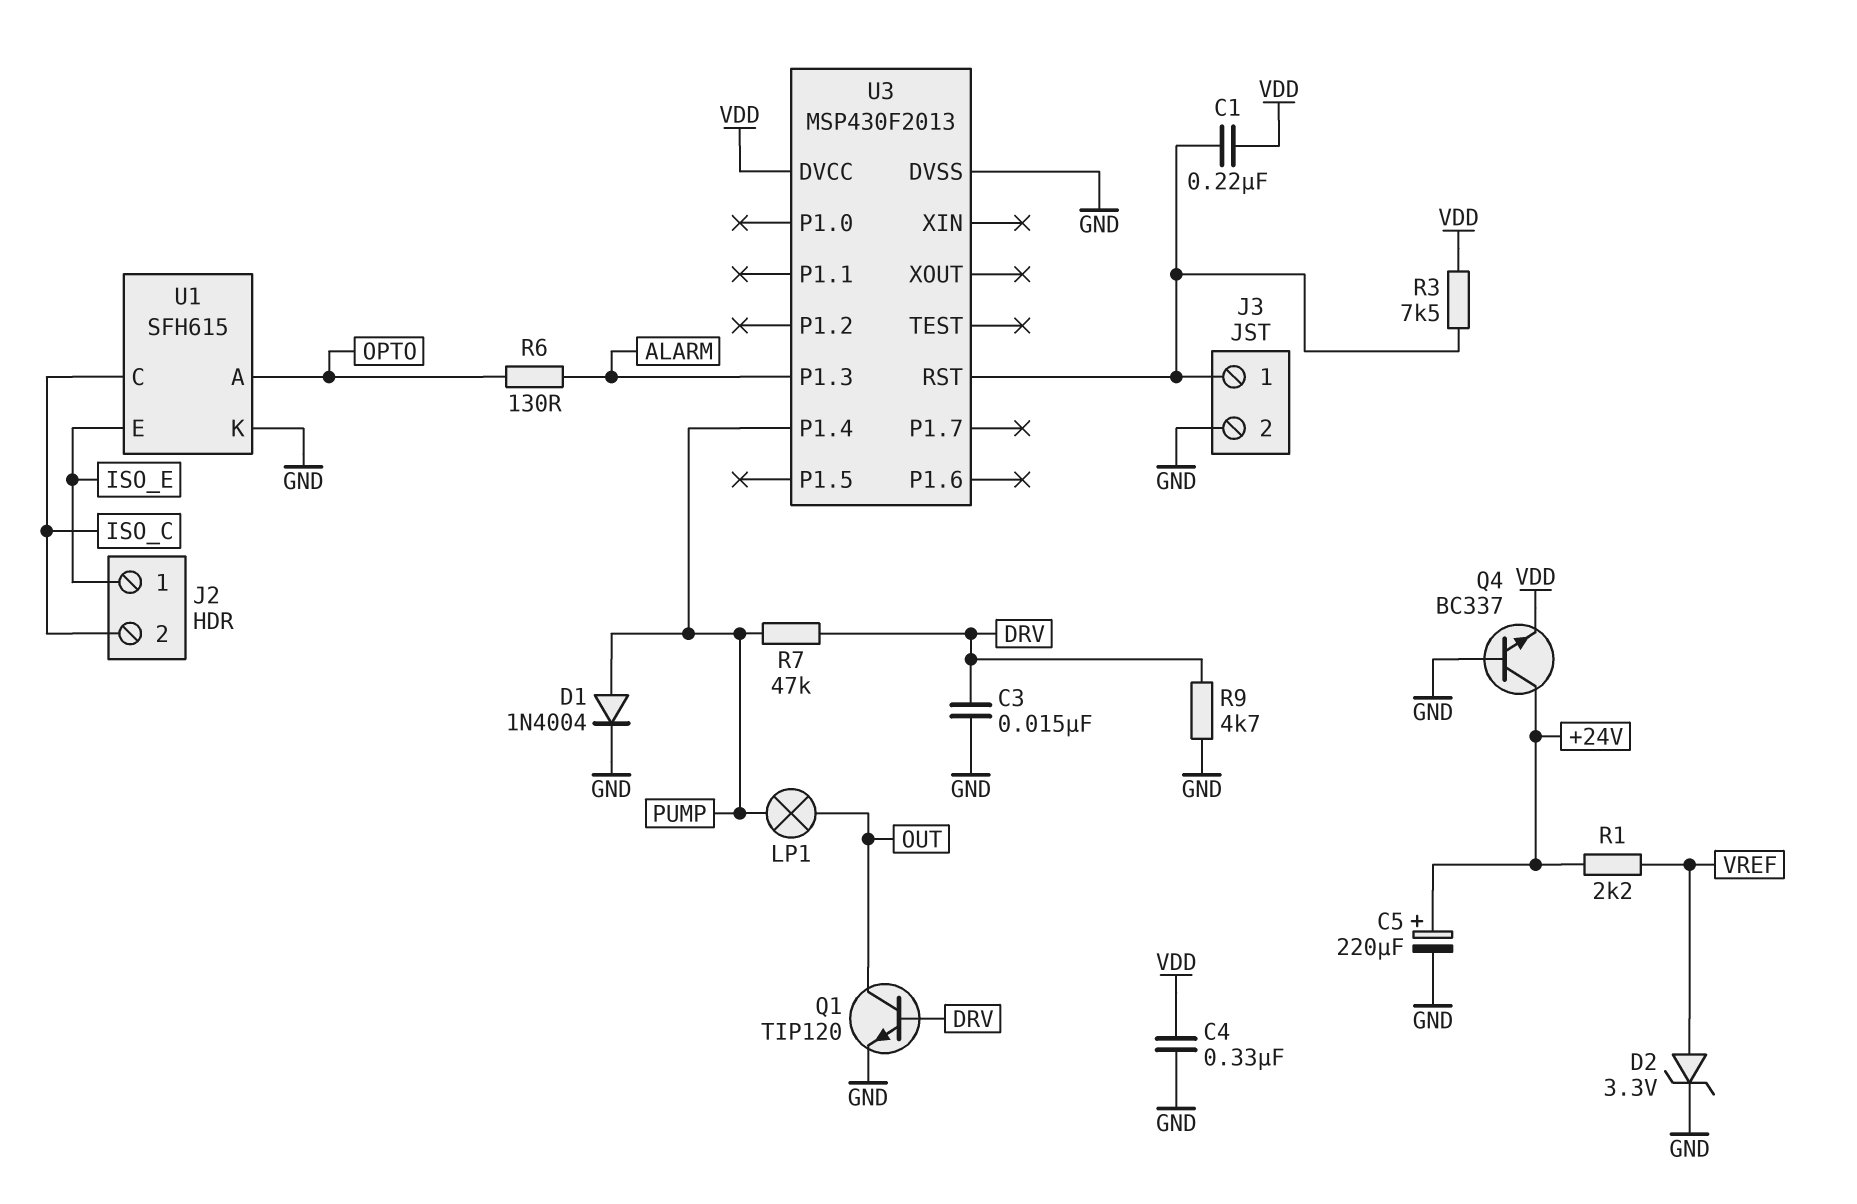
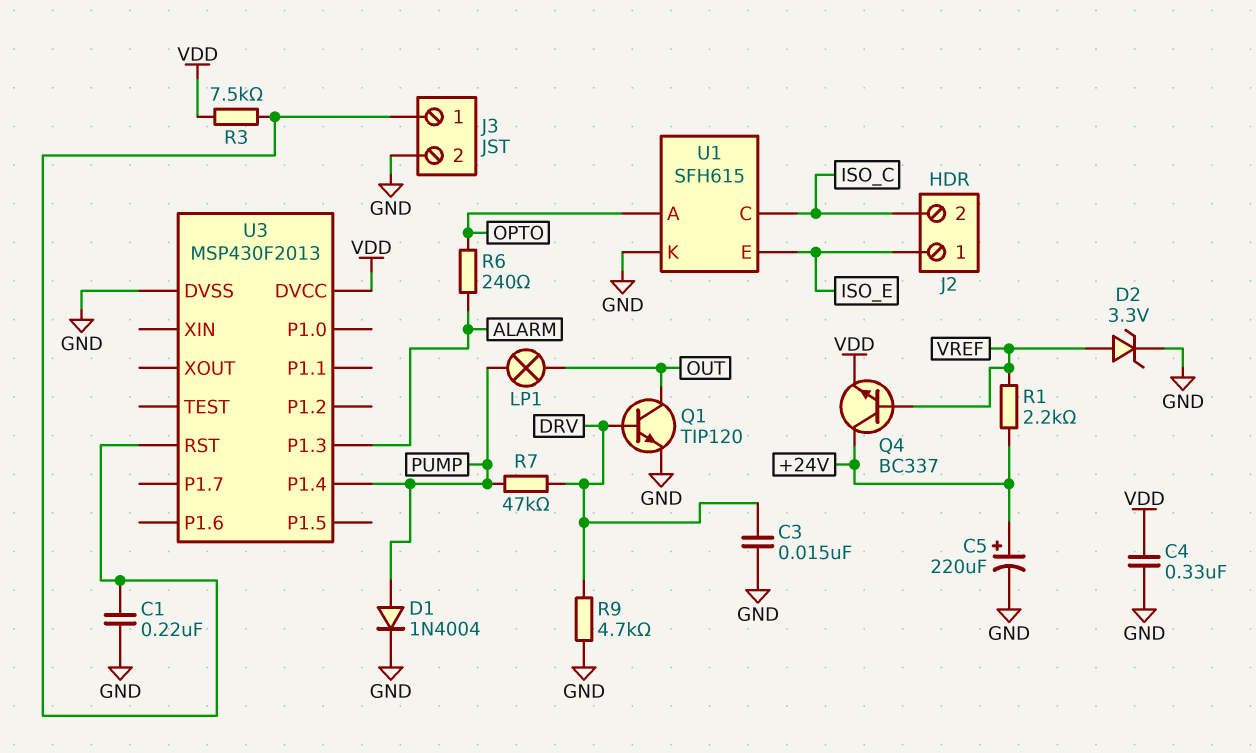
C1: 220nF (J3/1, VDD) -> 220nF (GND, J3/1)
Q4: NPN BC337 (B GND, C +24V, E VDD) -> NPN BC337 (B VREF, C +24V, E VDD)
R6: 130 (ALARM, OPTO) -> 240 (ALARM, OPTO)

